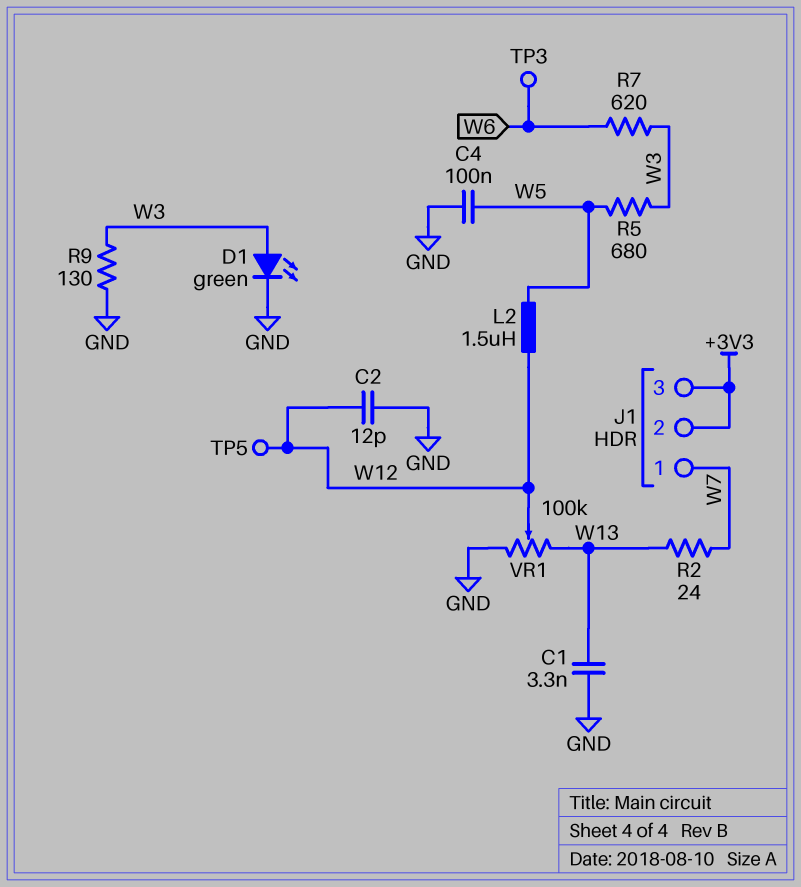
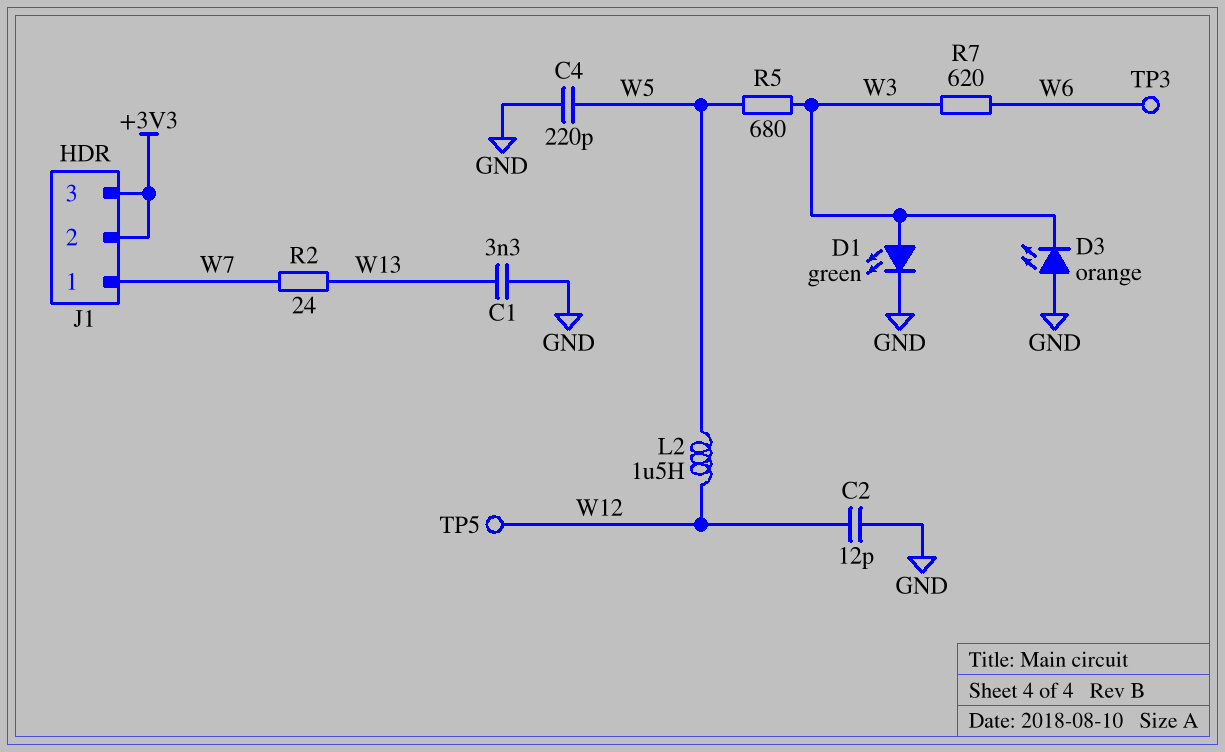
C4: 100nF (GND, W5) -> 220pF (GND, W5)
D3: none -> LED orange (A GND, K W3)
R9: 130 (GND, W3) -> none
VR1: 100k (GND, W13, wiper W12) -> none

